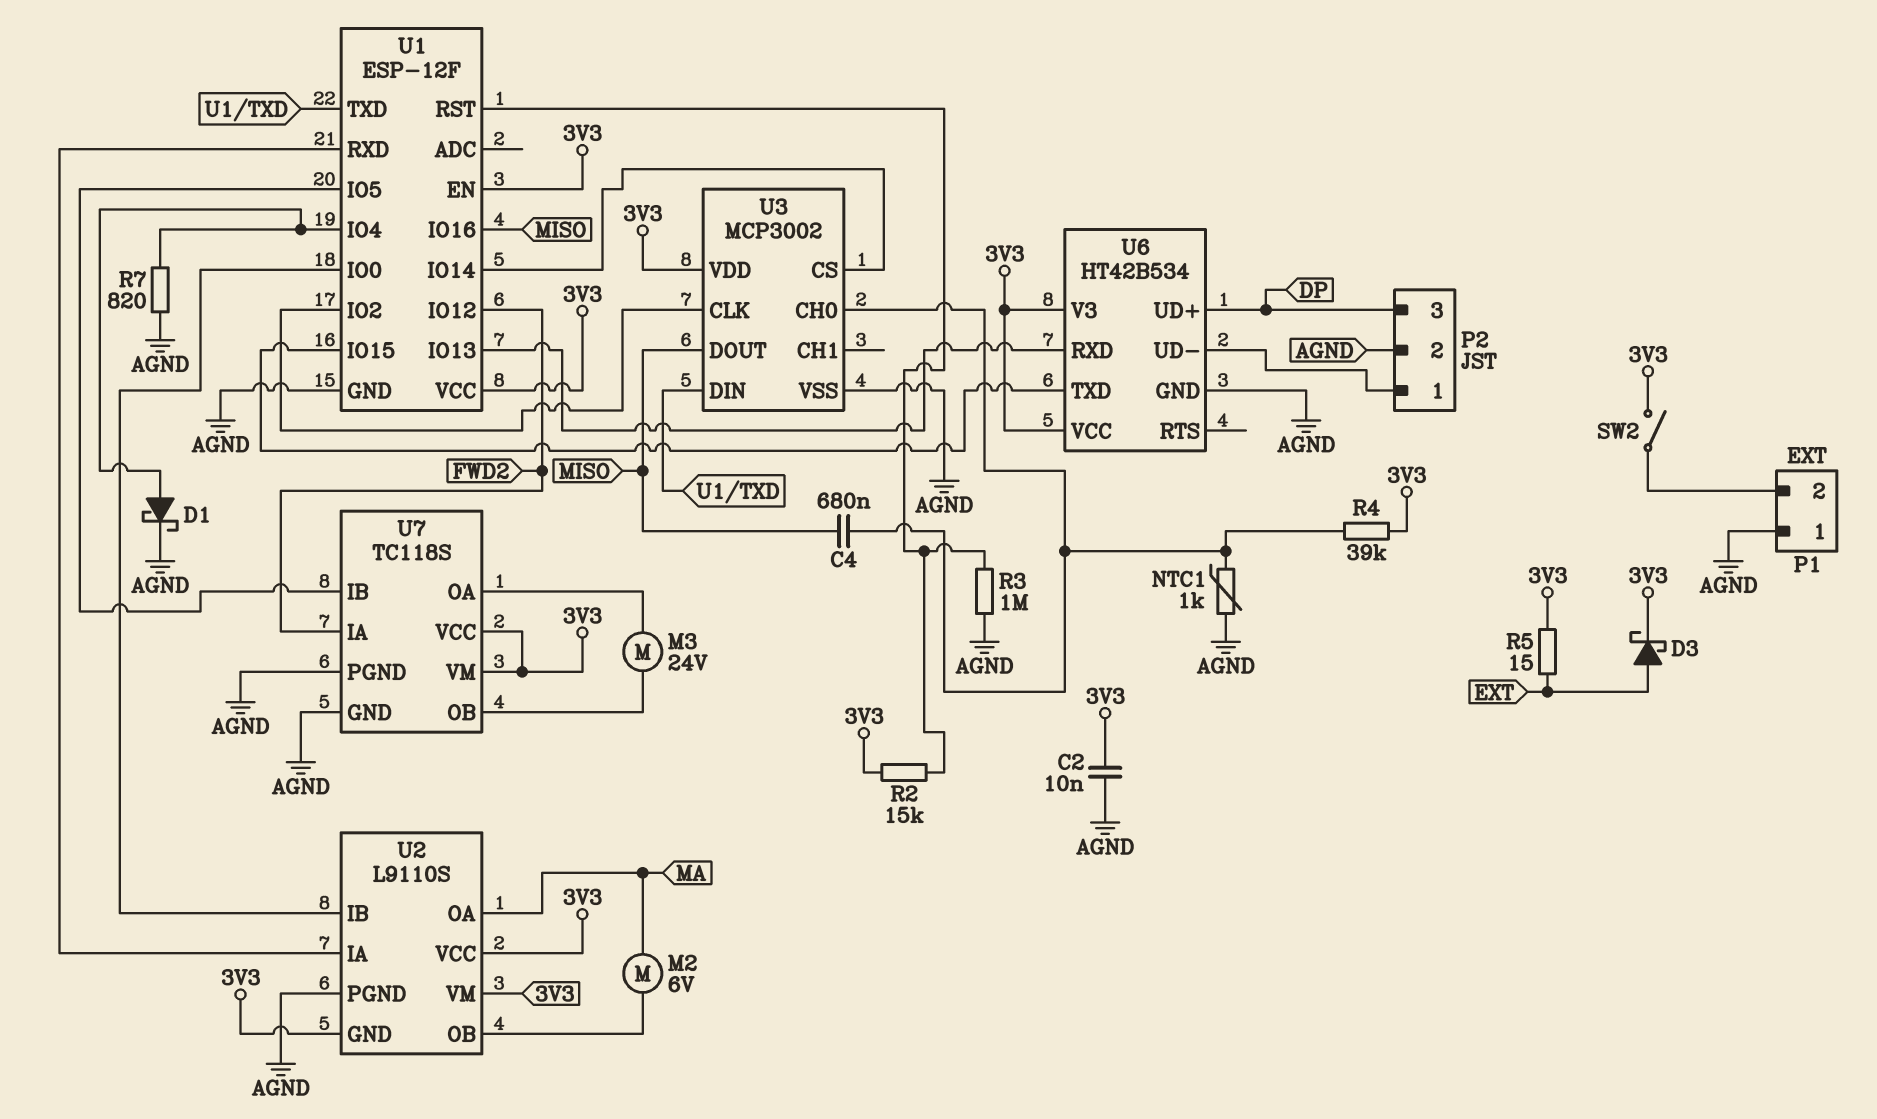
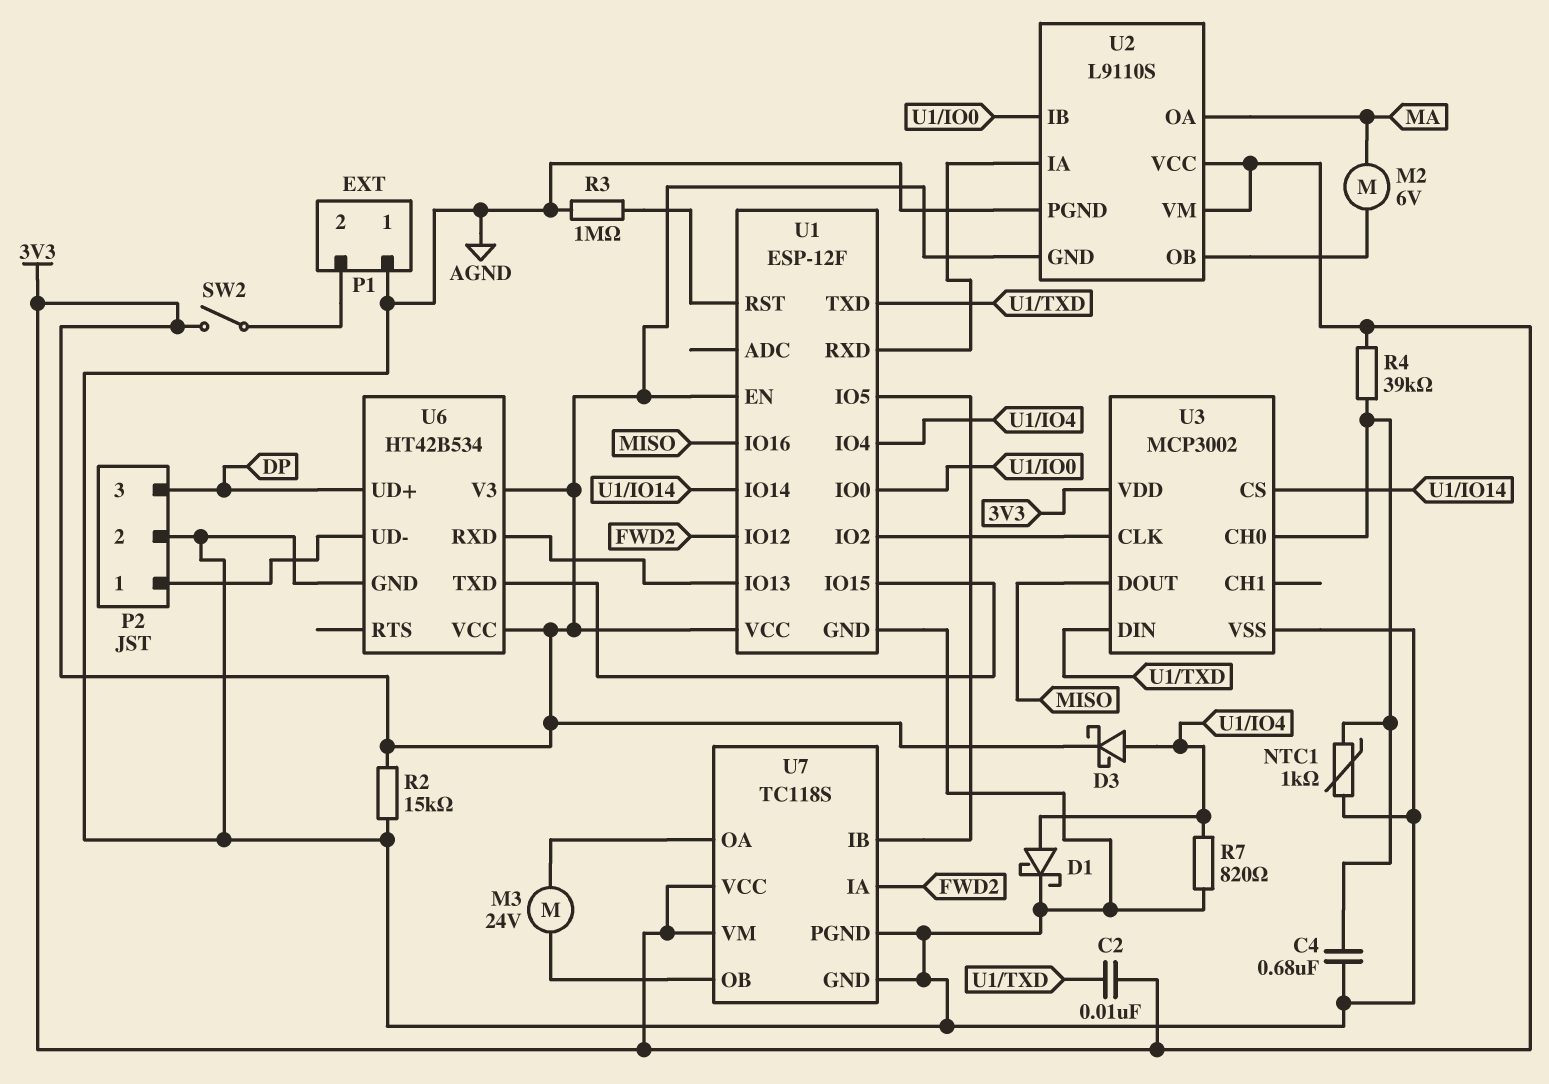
C2: 10nF (3V3, AGND) -> 10nF (3V3, U1/TXD)
C4: 680nF (MISO, U3/CH0) -> 680nF (AGND, U3/CH0)
D3: schottky (A EXT, K 3V3) -> schottky (A U1/IO4, K 3V3)
R2: 15k (3V3, U1/RST) -> 15k (3V3, AGND)
R5: 15 (3V3, EXT) -> none

